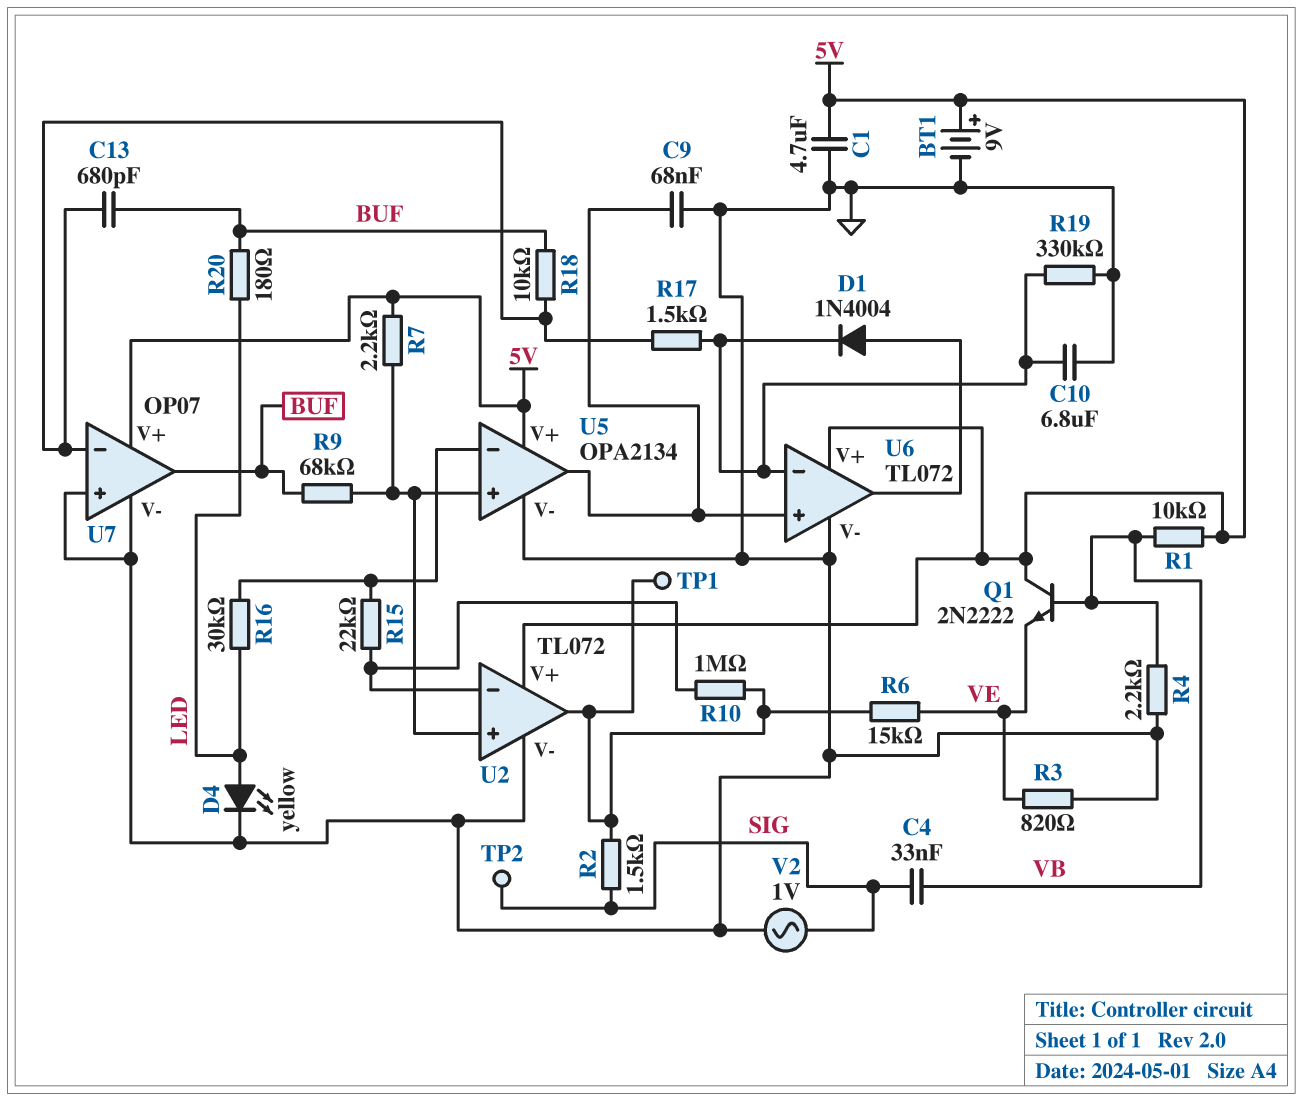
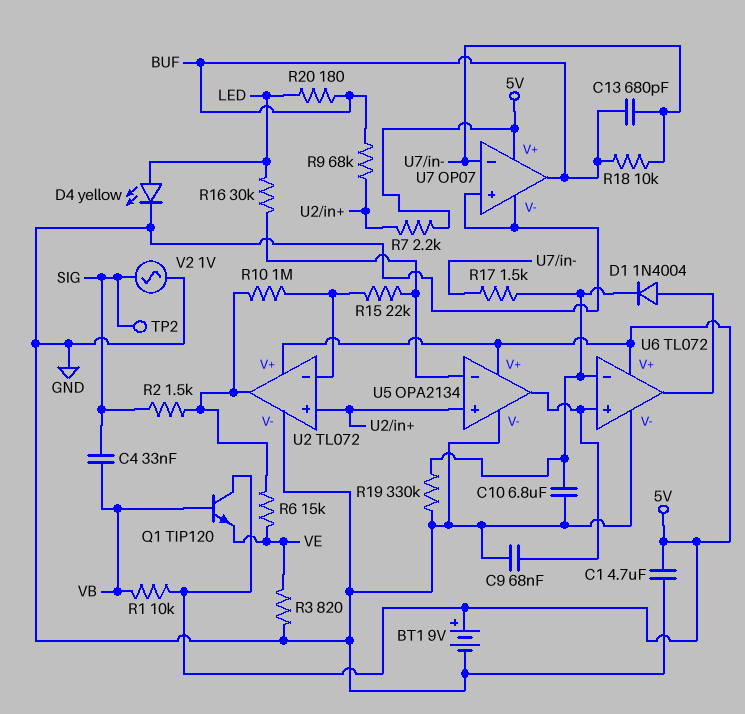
Q1: NPN 2N2222 (B VB, C 5V, E VE) -> NPN TIP120 (B VB, C 5V, E VE)
R4: 2.2k (GND, VB) -> none
TP1: test point (U2/out) -> none

